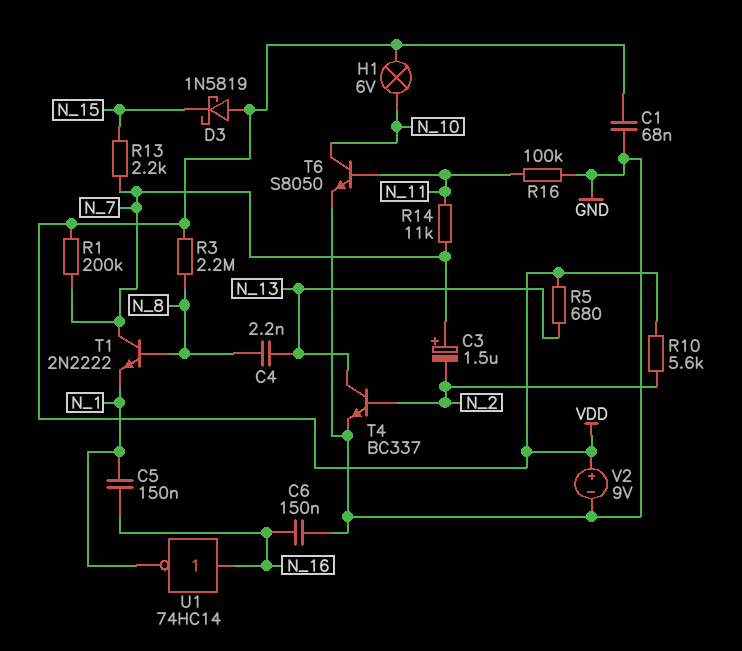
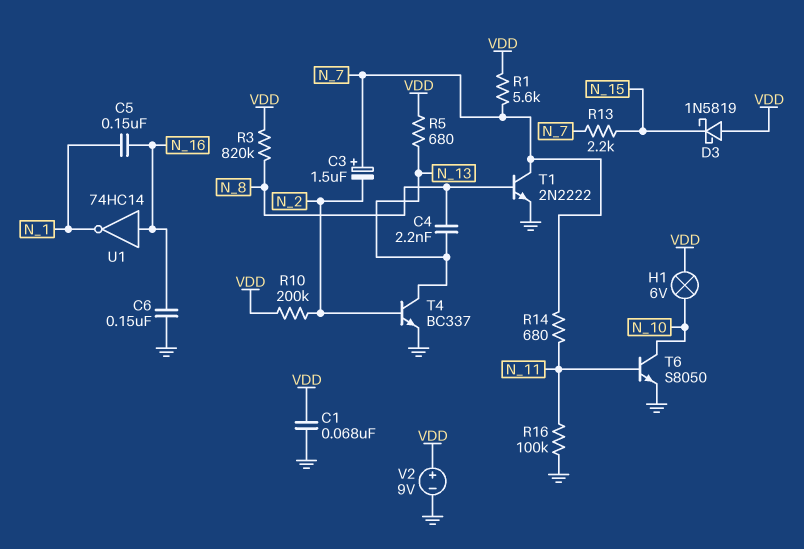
R1: 200k (N_7, VDD) -> 5.6k (N_7, VDD)
R3: 2.2M (N_8, VDD) -> 820k (N_8, VDD)
R10: 5.6k (N_2, VDD) -> 200k (N_2, VDD)
R14: 11k (N_7, N_11) -> 680 (N_7, N_11)
T1: NPN 2N2222 (B N_8, C N_7, E N_1) -> NPN 2N2222 (B N_8, C N_7, E GND)

